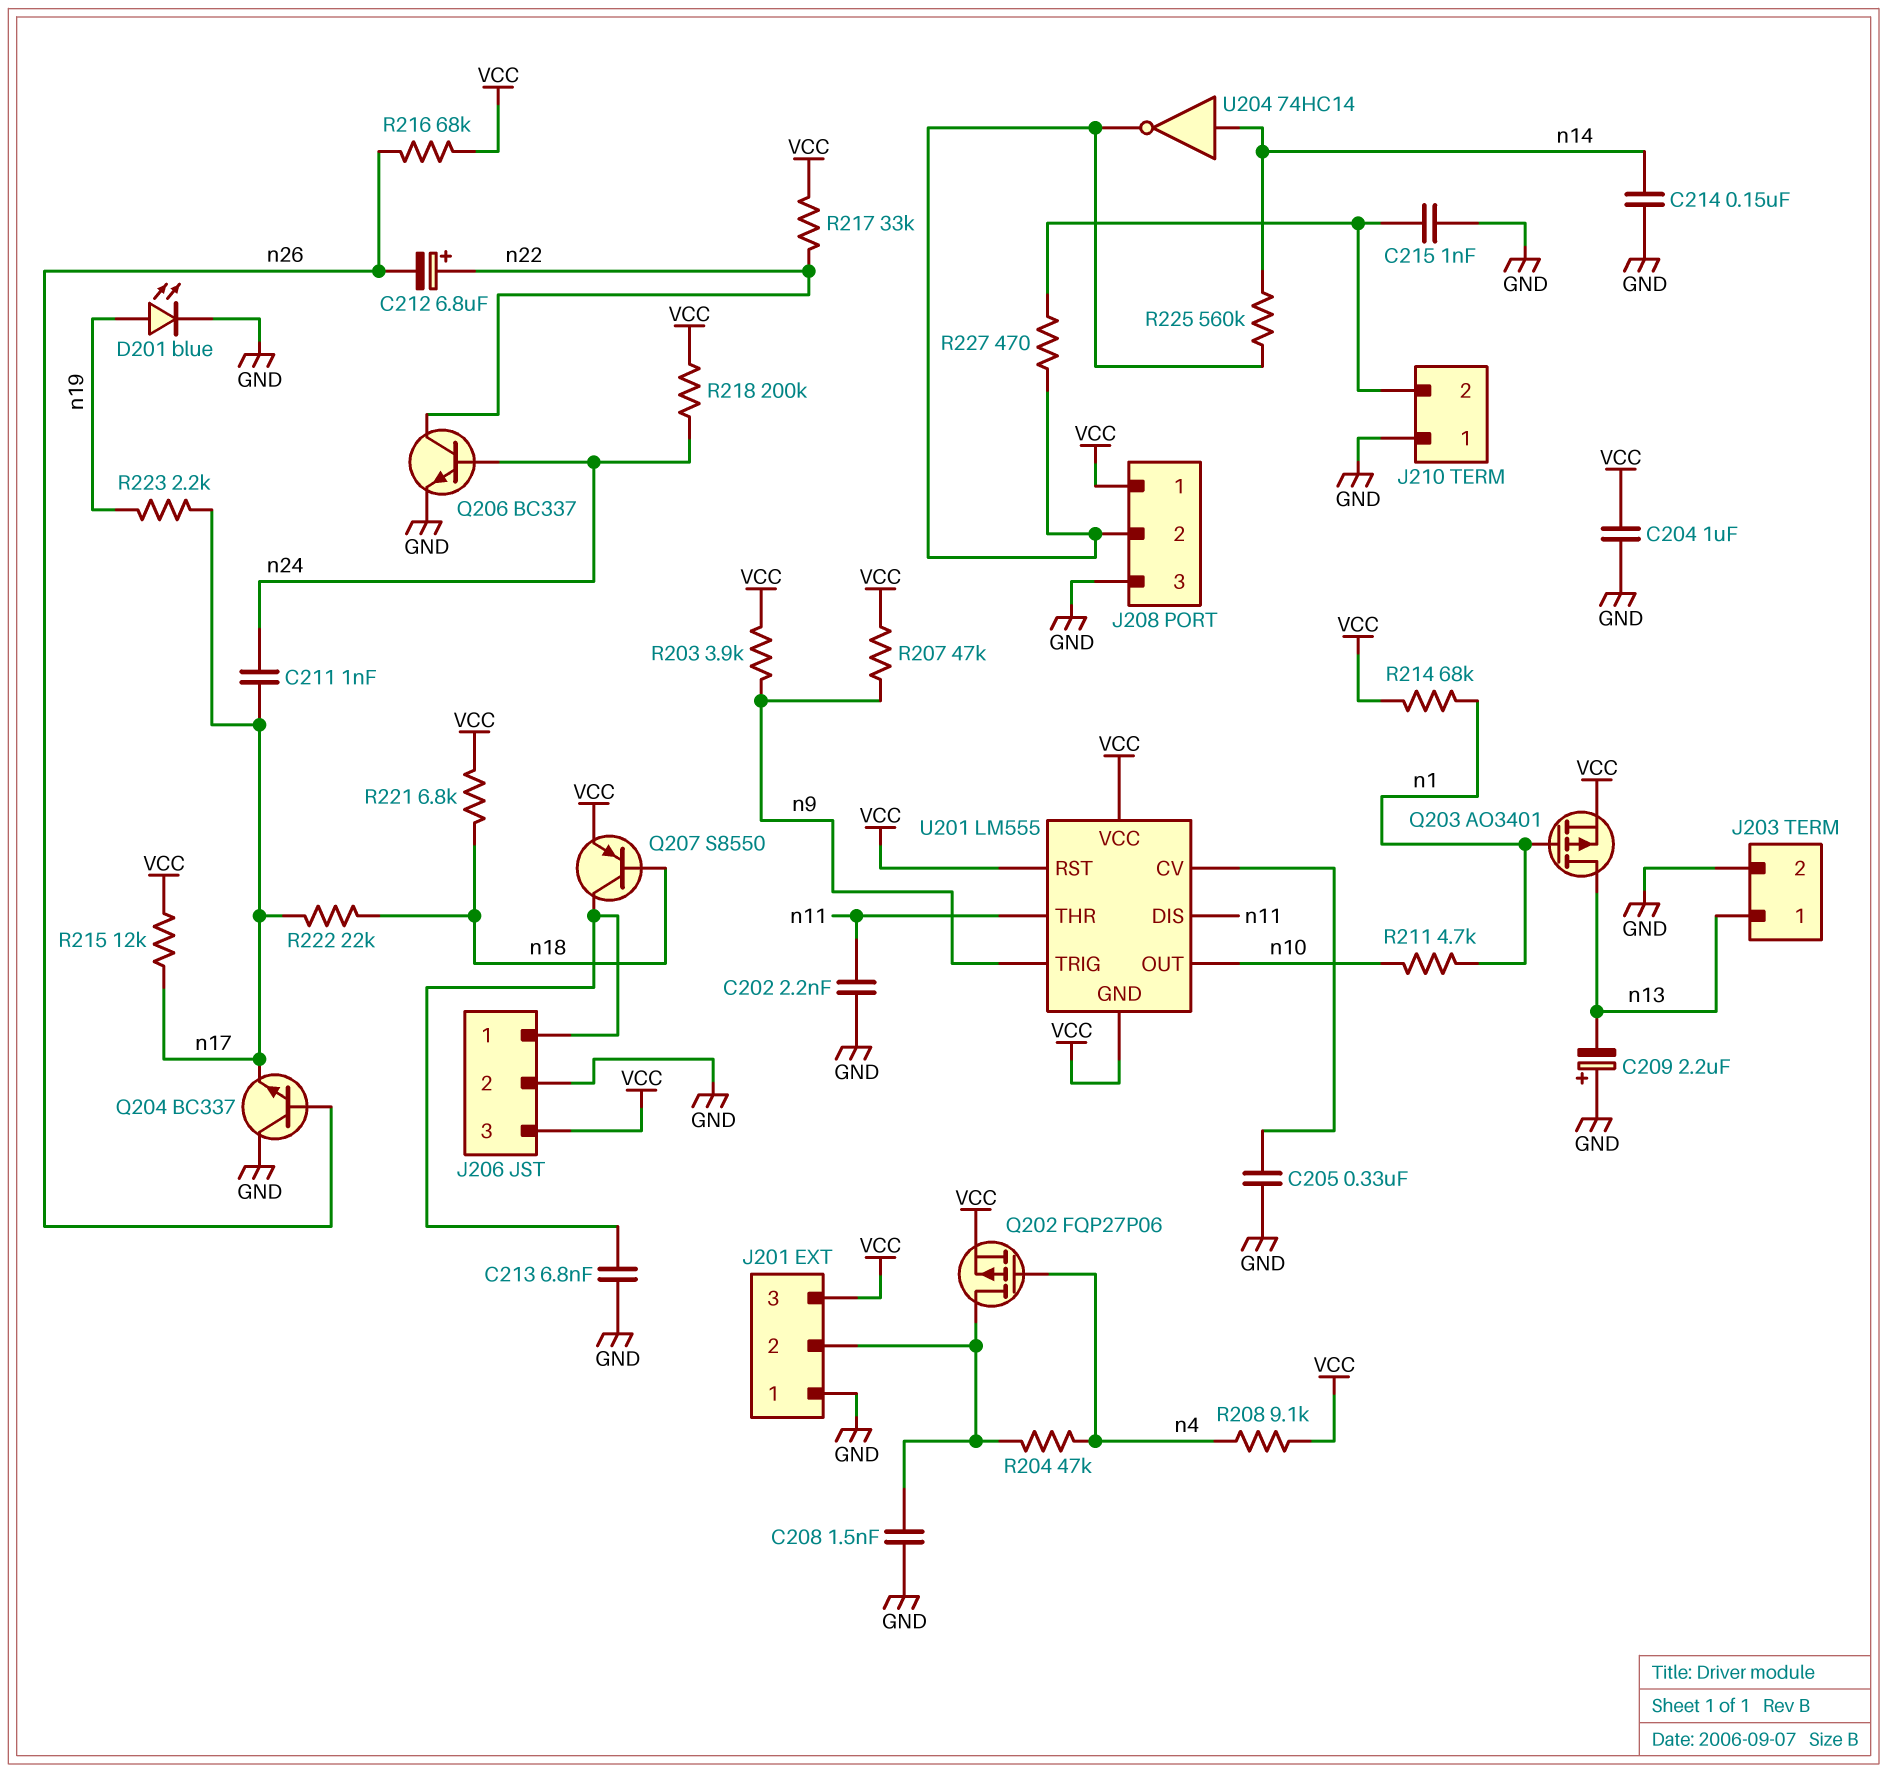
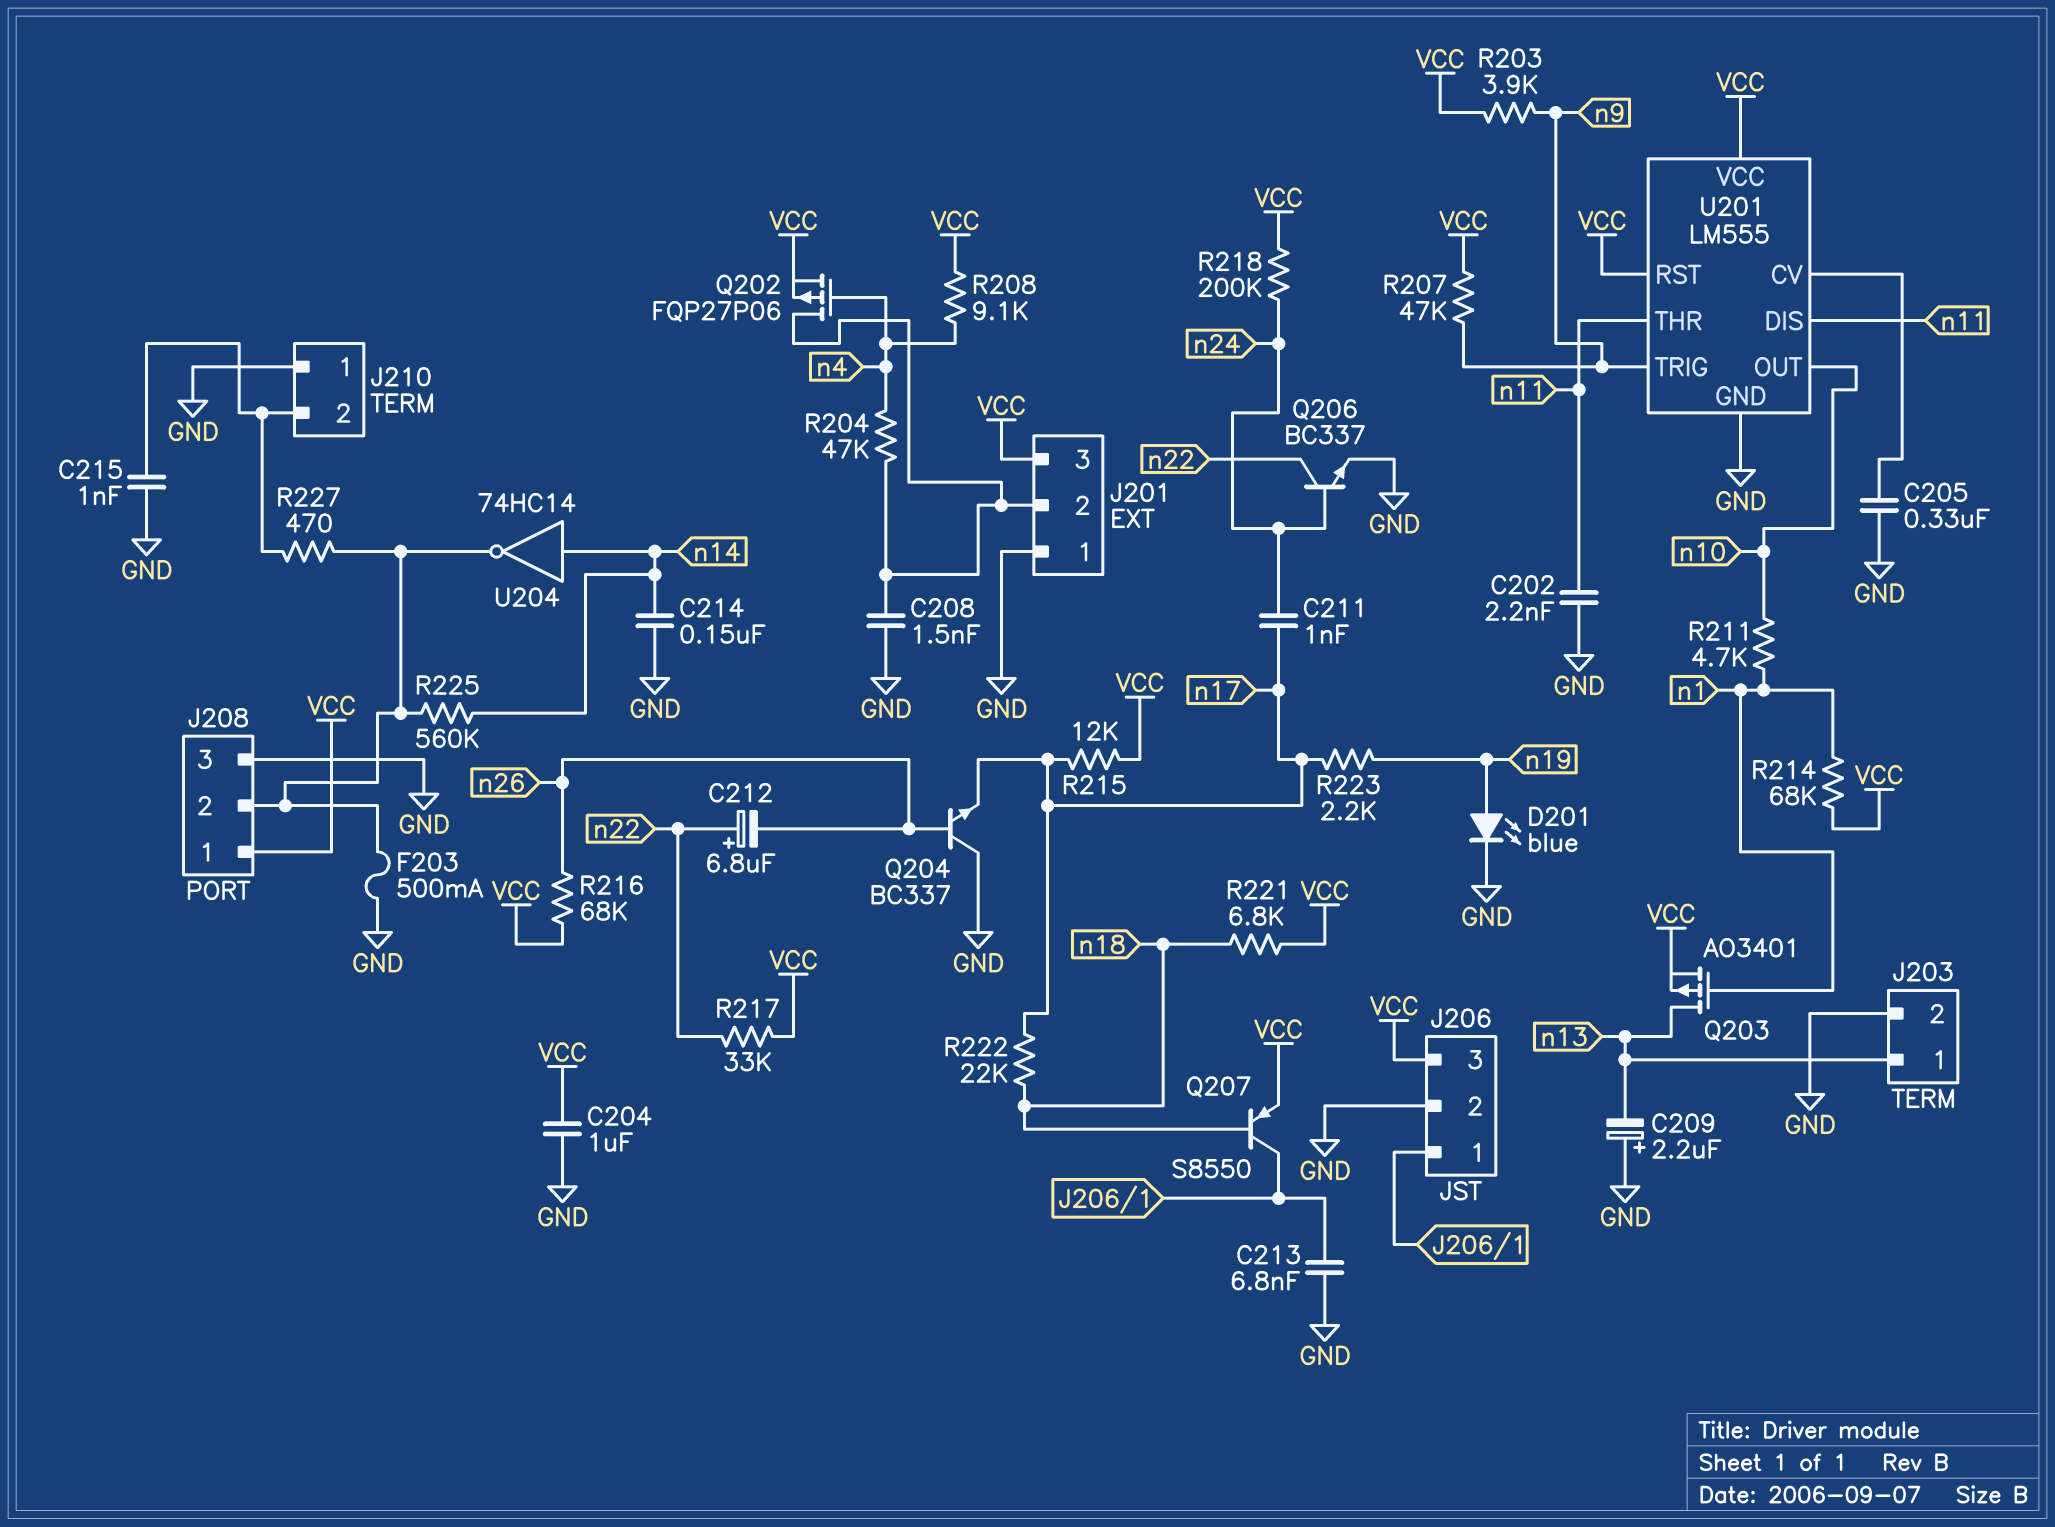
F203: none -> 500mA (GND, J208/2)
U201 pin GND: VCC -> GND

